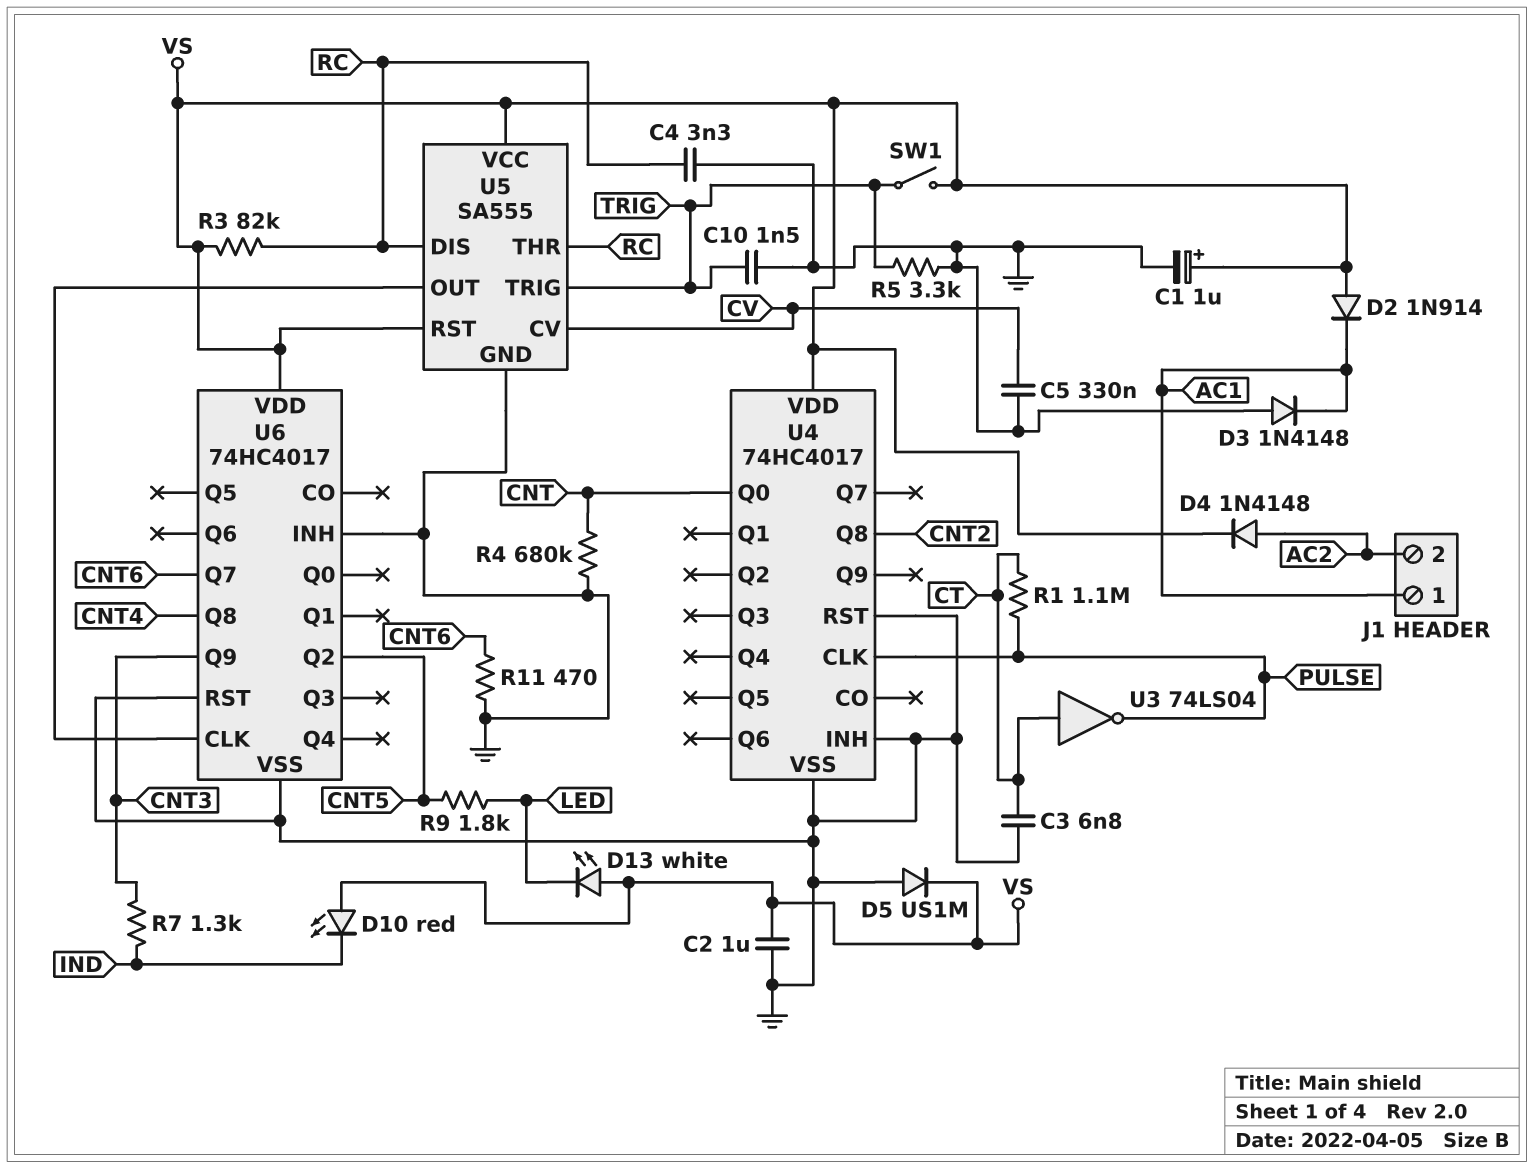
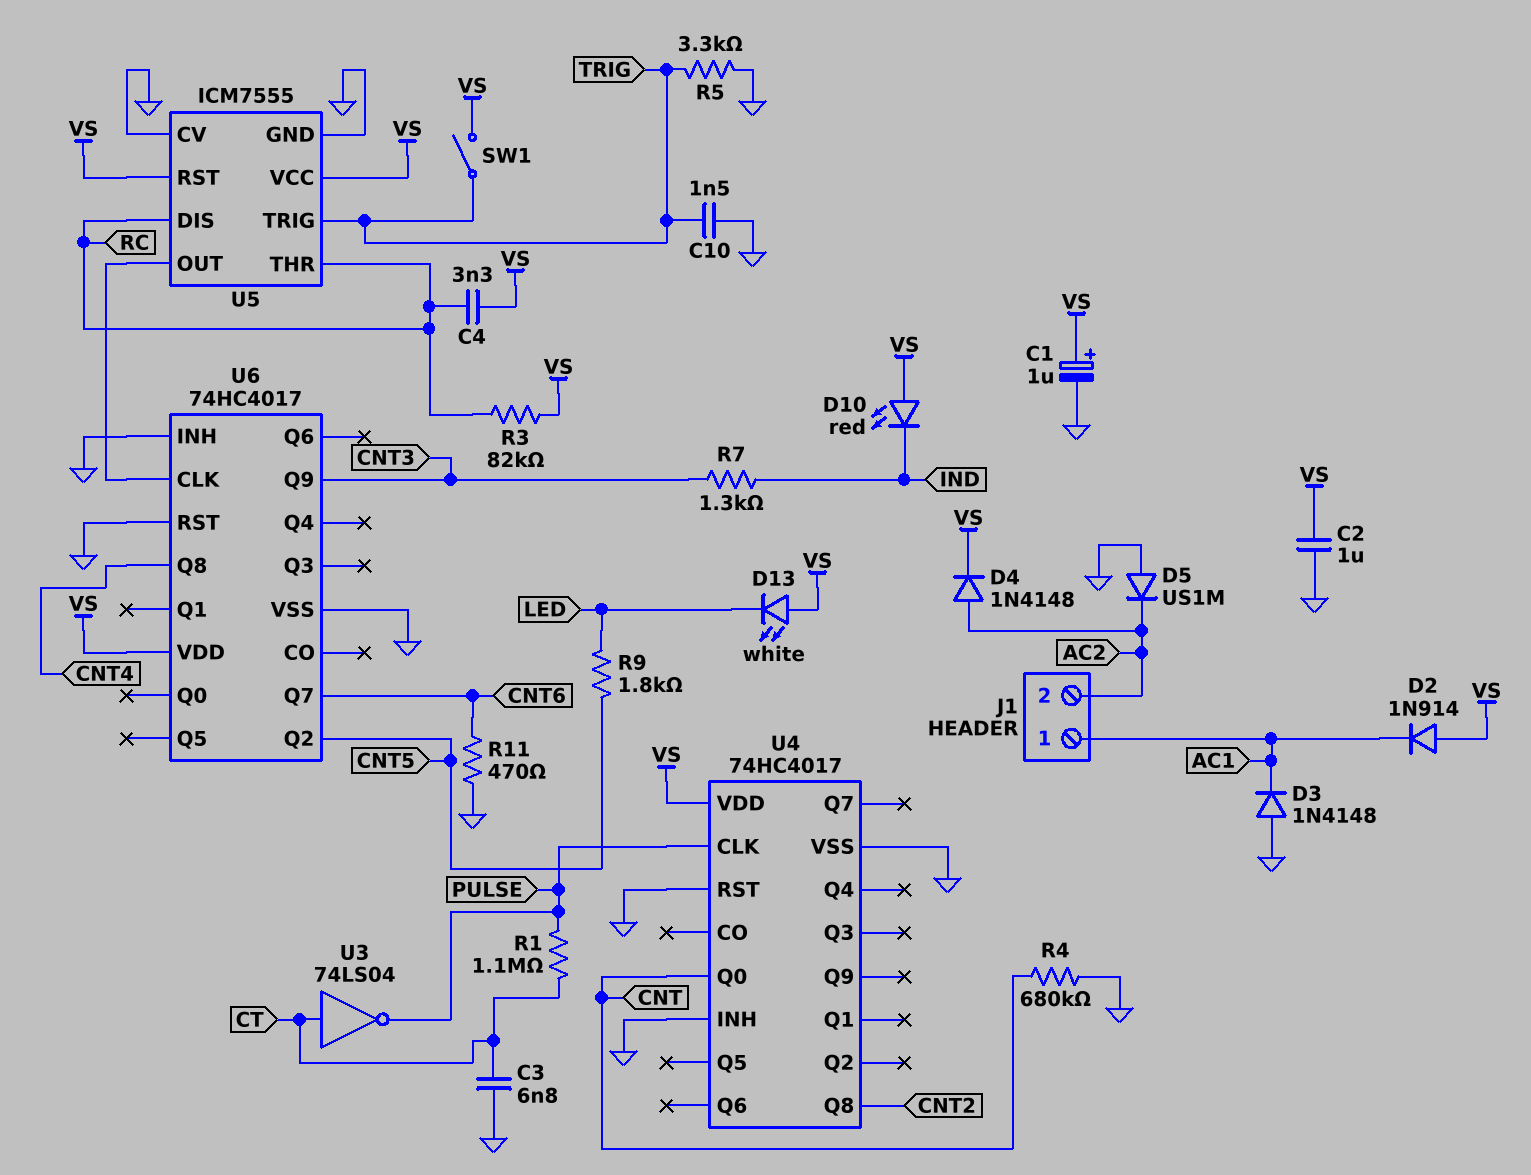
C4: 3.3nF (GND, RC) -> 3.3nF (RC, VS)
C5: 330nF (CV, GND) -> none
D5: diode US1M (A GND, K VS) -> diode US1M (A GND, K AC2)
U5: SA555 -> ICM7555
U5 pin CV: CV -> GND

